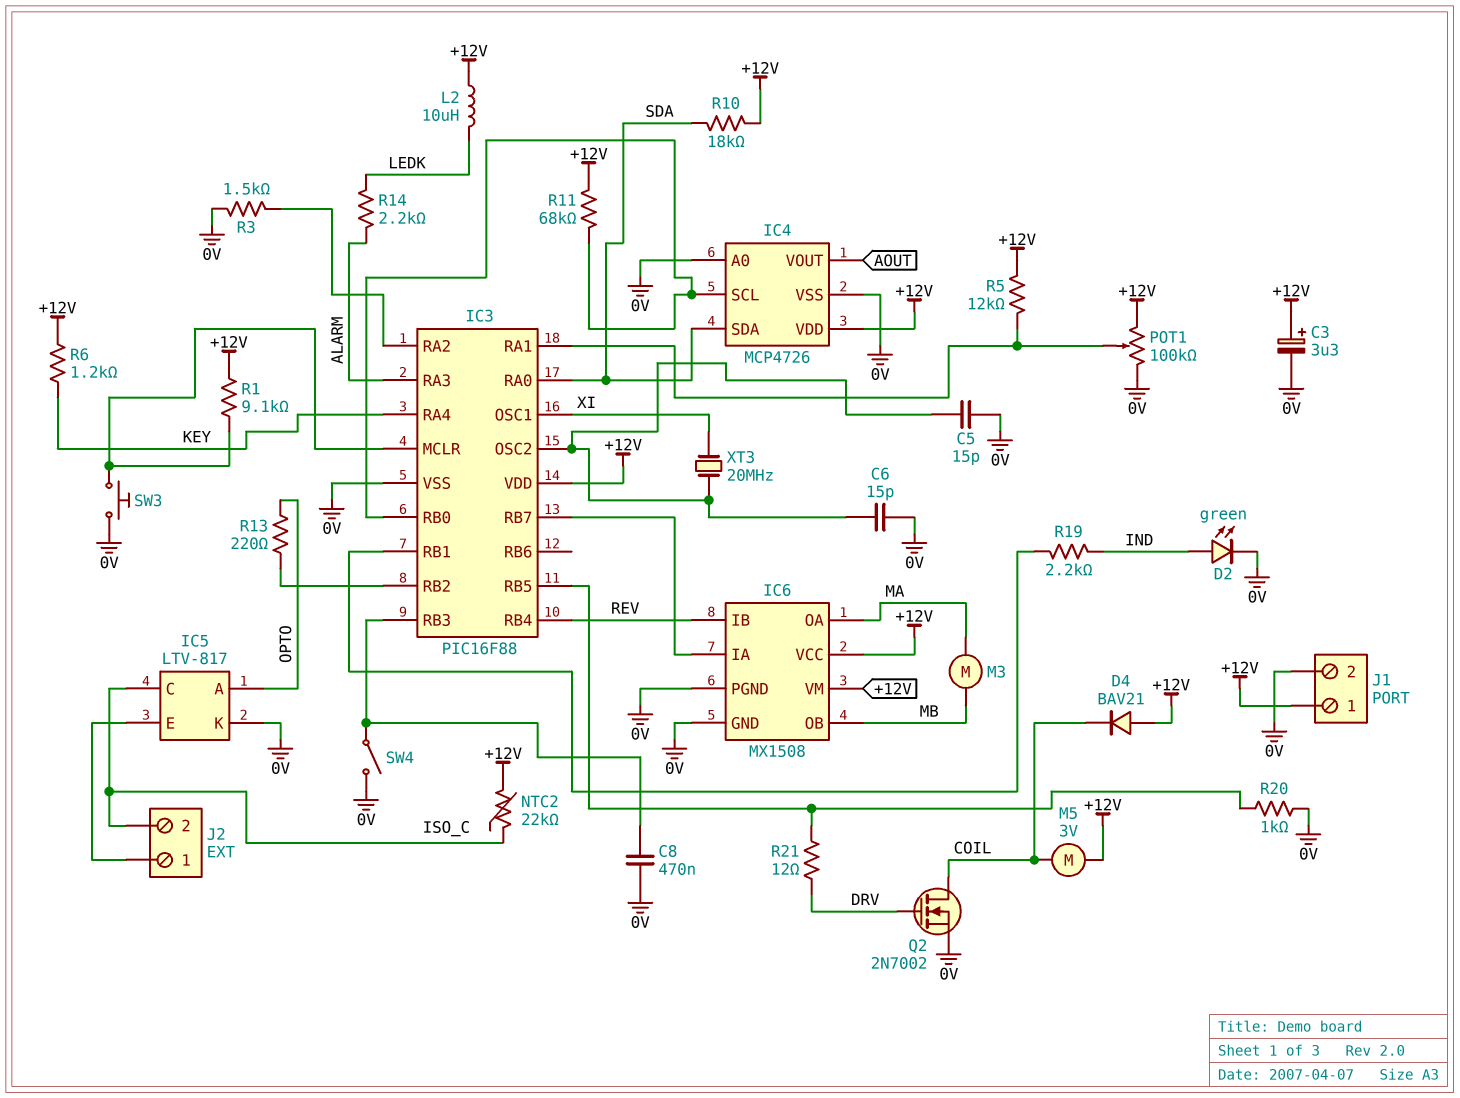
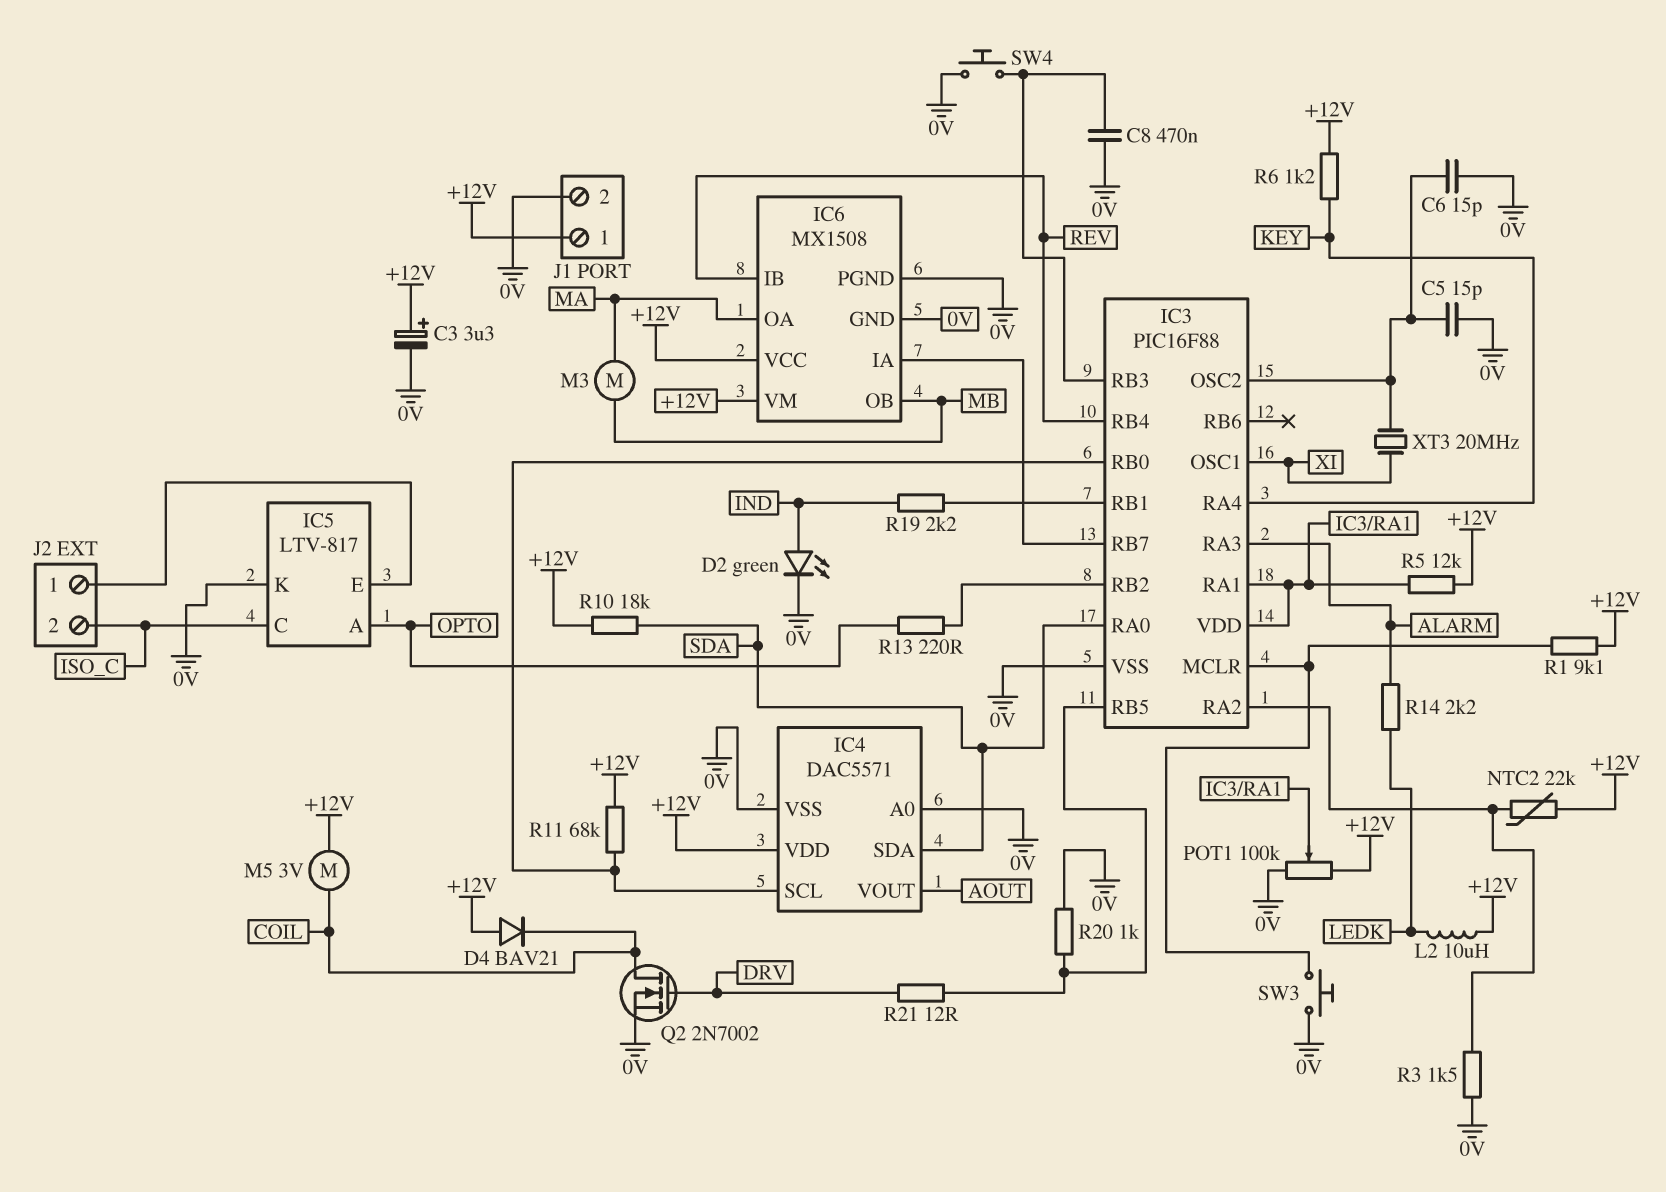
IC3 pin VDD: +12V -> IC3/RA1
IC4: MCP4726 -> DAC5571
NTC2: 22k (+12V, ISO_C) -> 22k (+12V, IC3/RA2)
SW4: switch (0V, IC3/RB3) -> button (0V, IC3/RB3)

